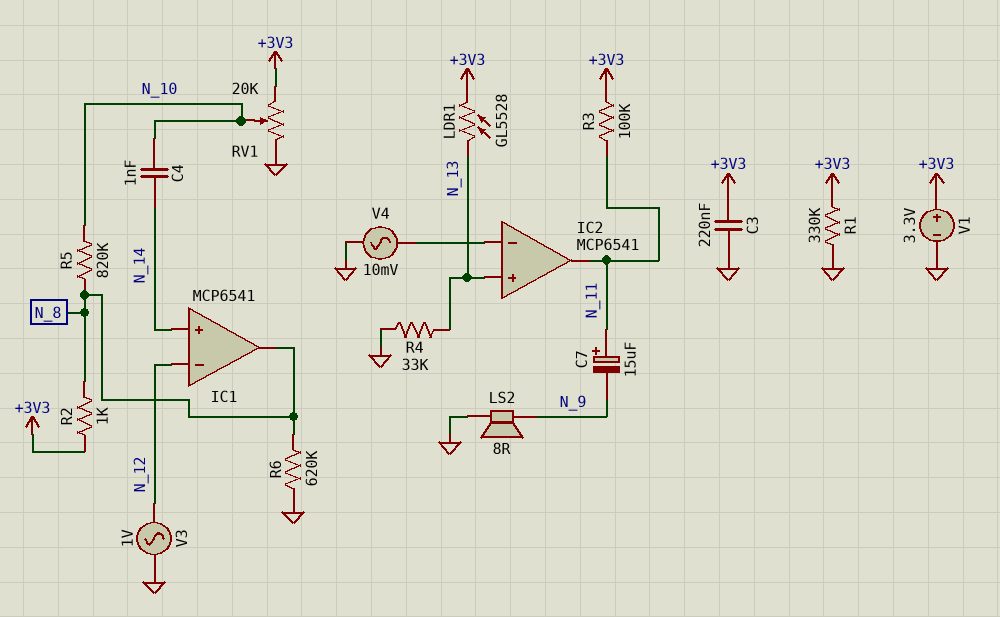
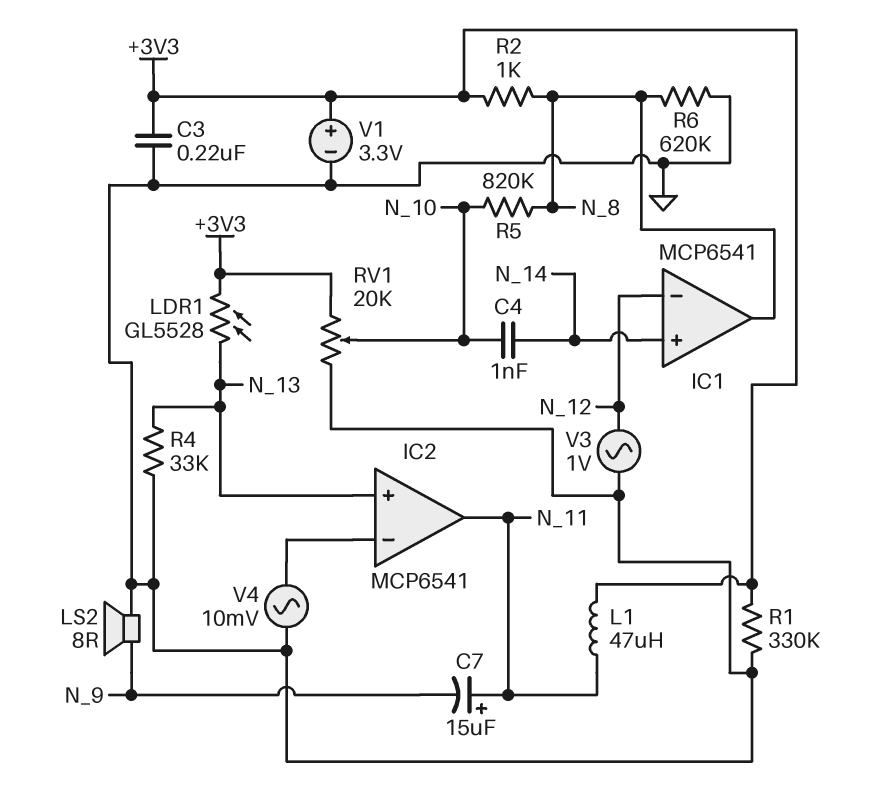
L1: none -> 47uH (+3V3, N_11)
R3: 100k (+3V3, N_11) -> none

